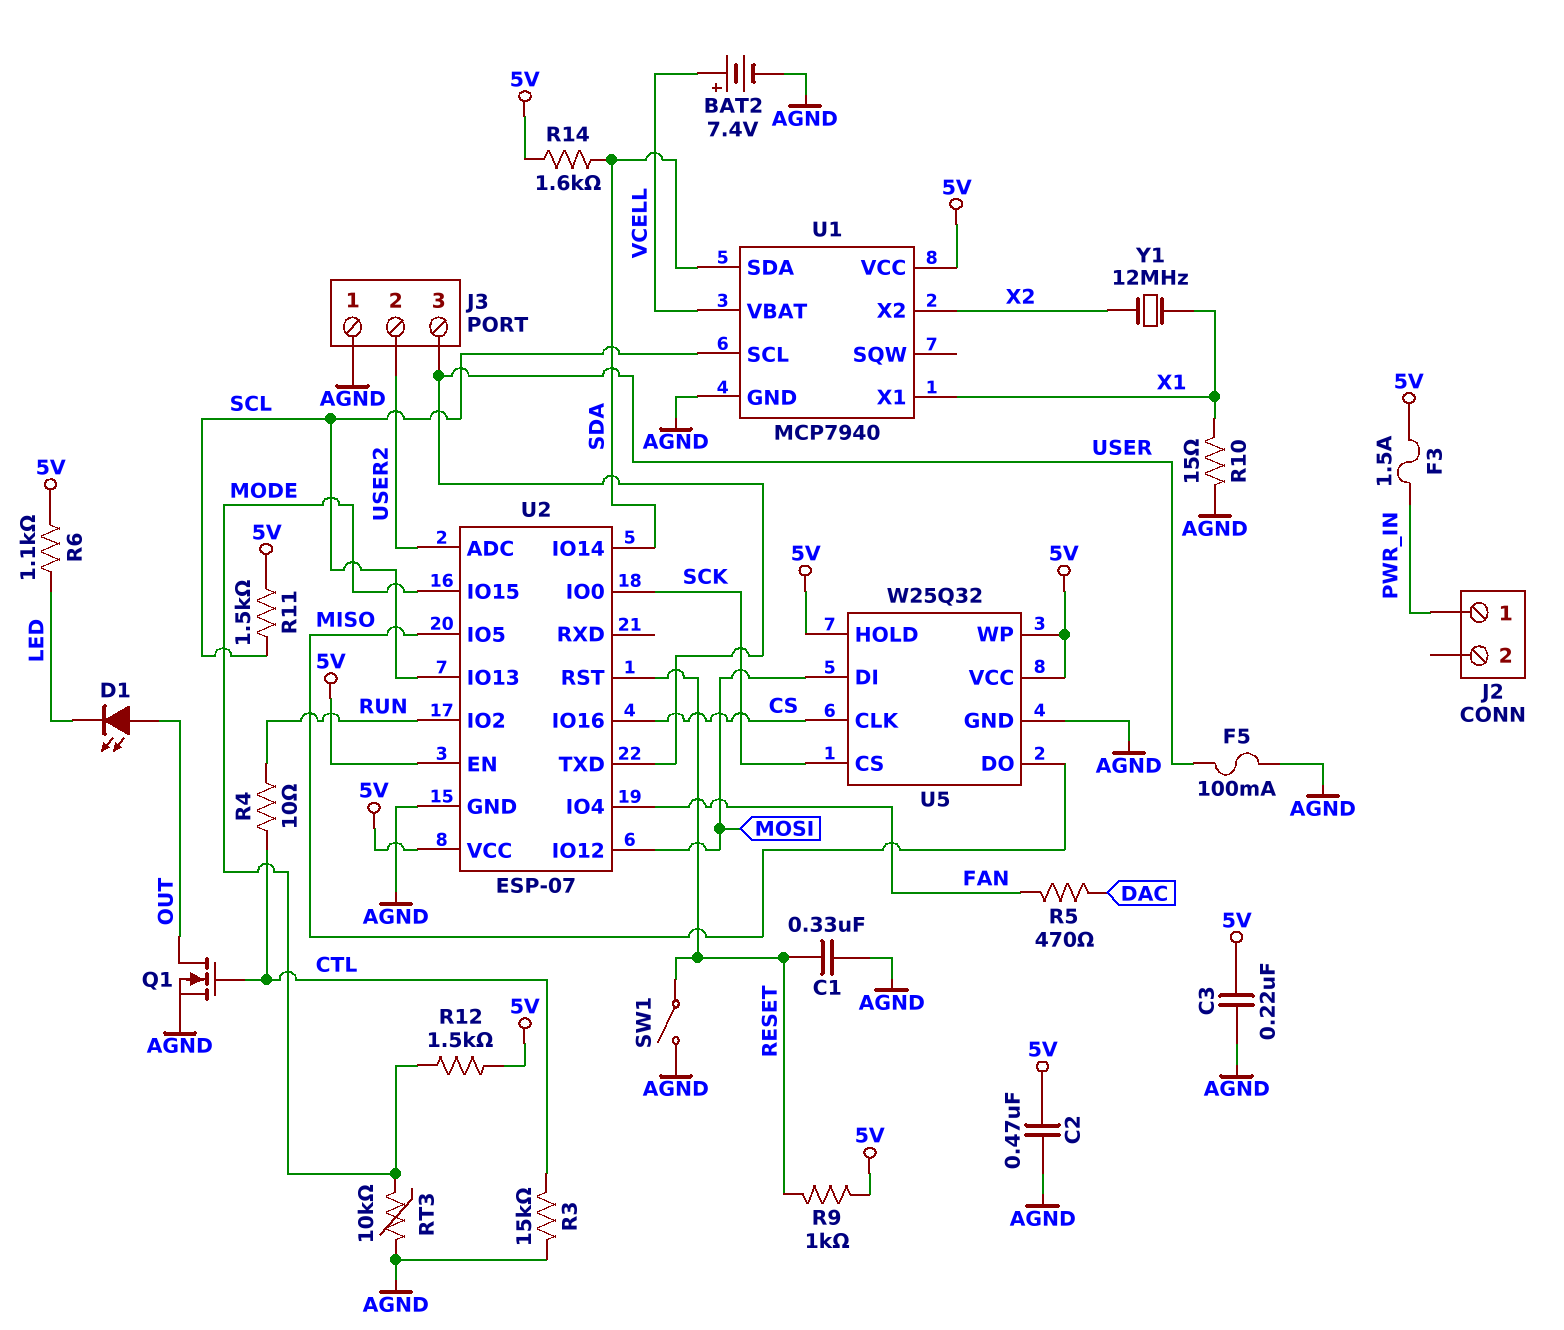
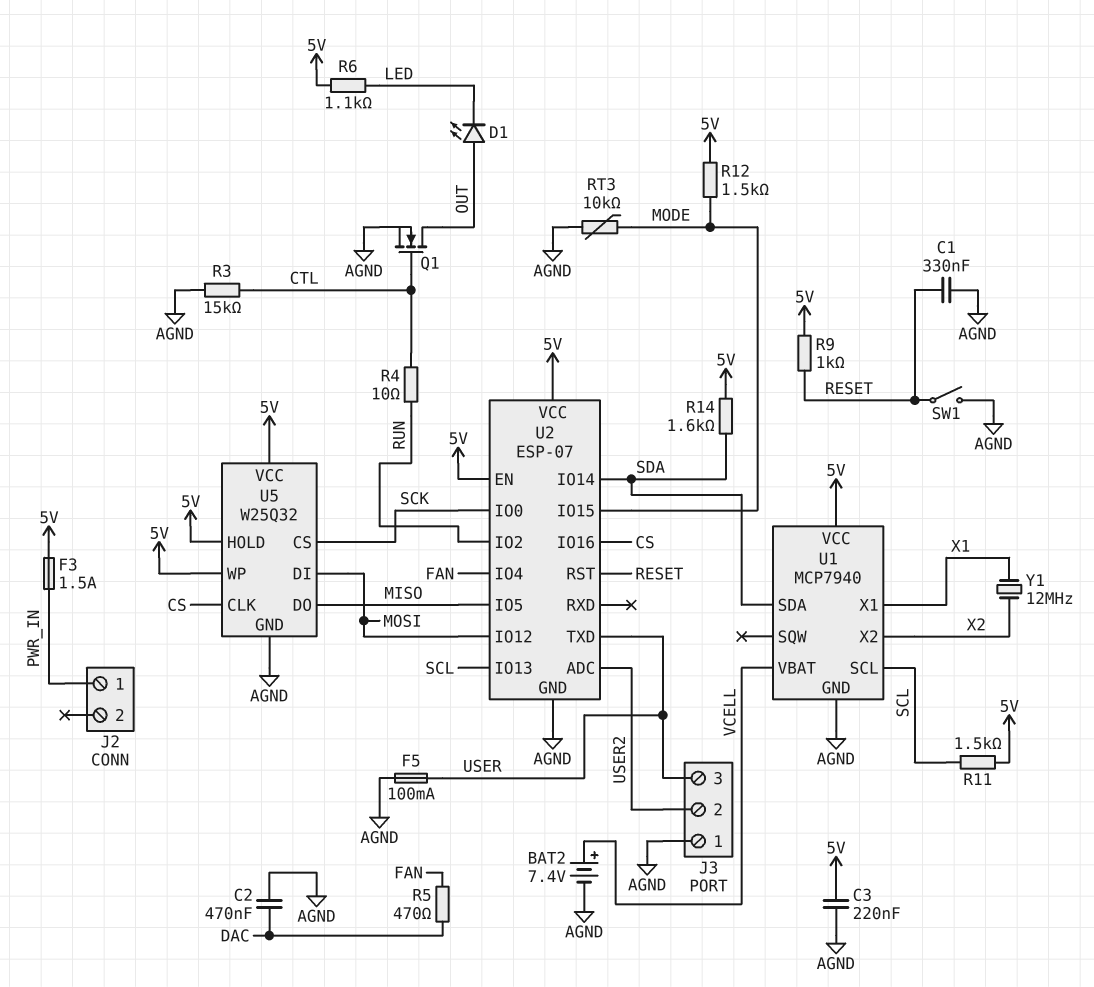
C2: 470nF (5V, AGND) -> 470nF (AGND, DAC)
R10: 15 (AGND, X1) -> none

